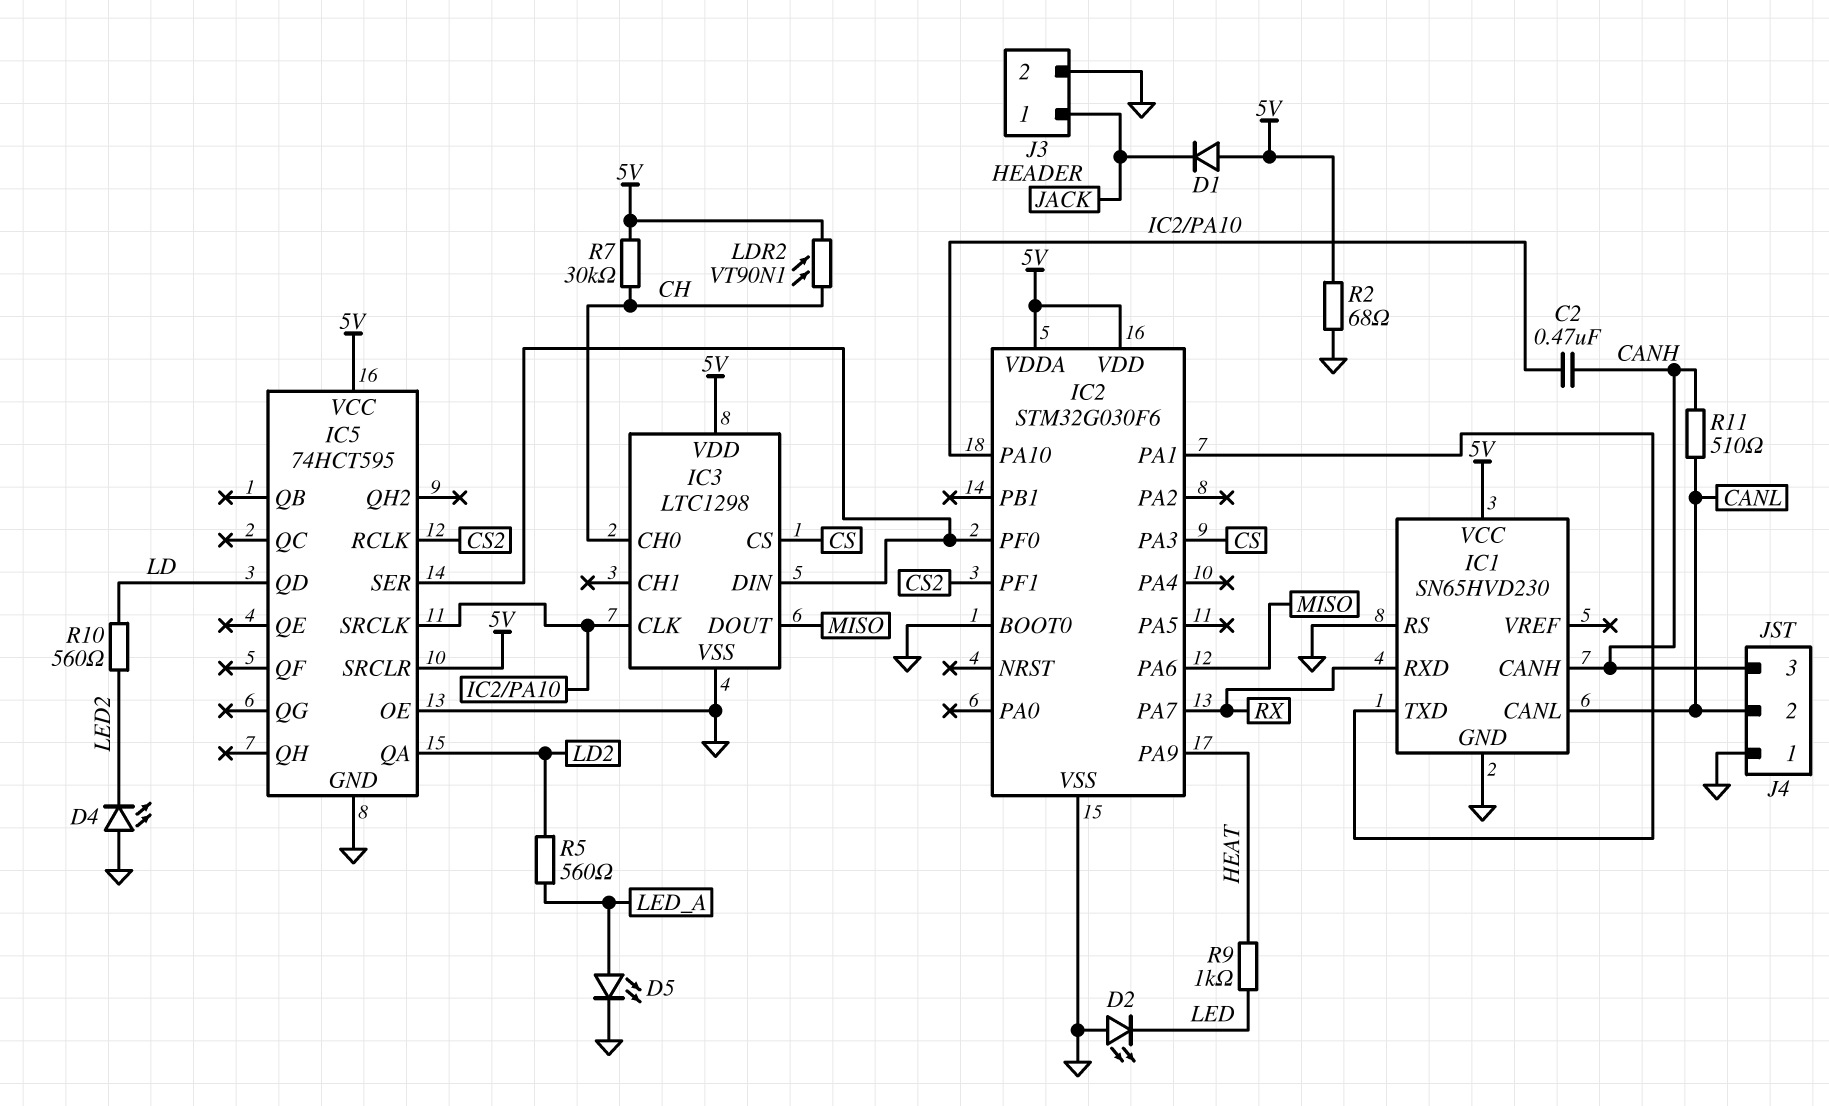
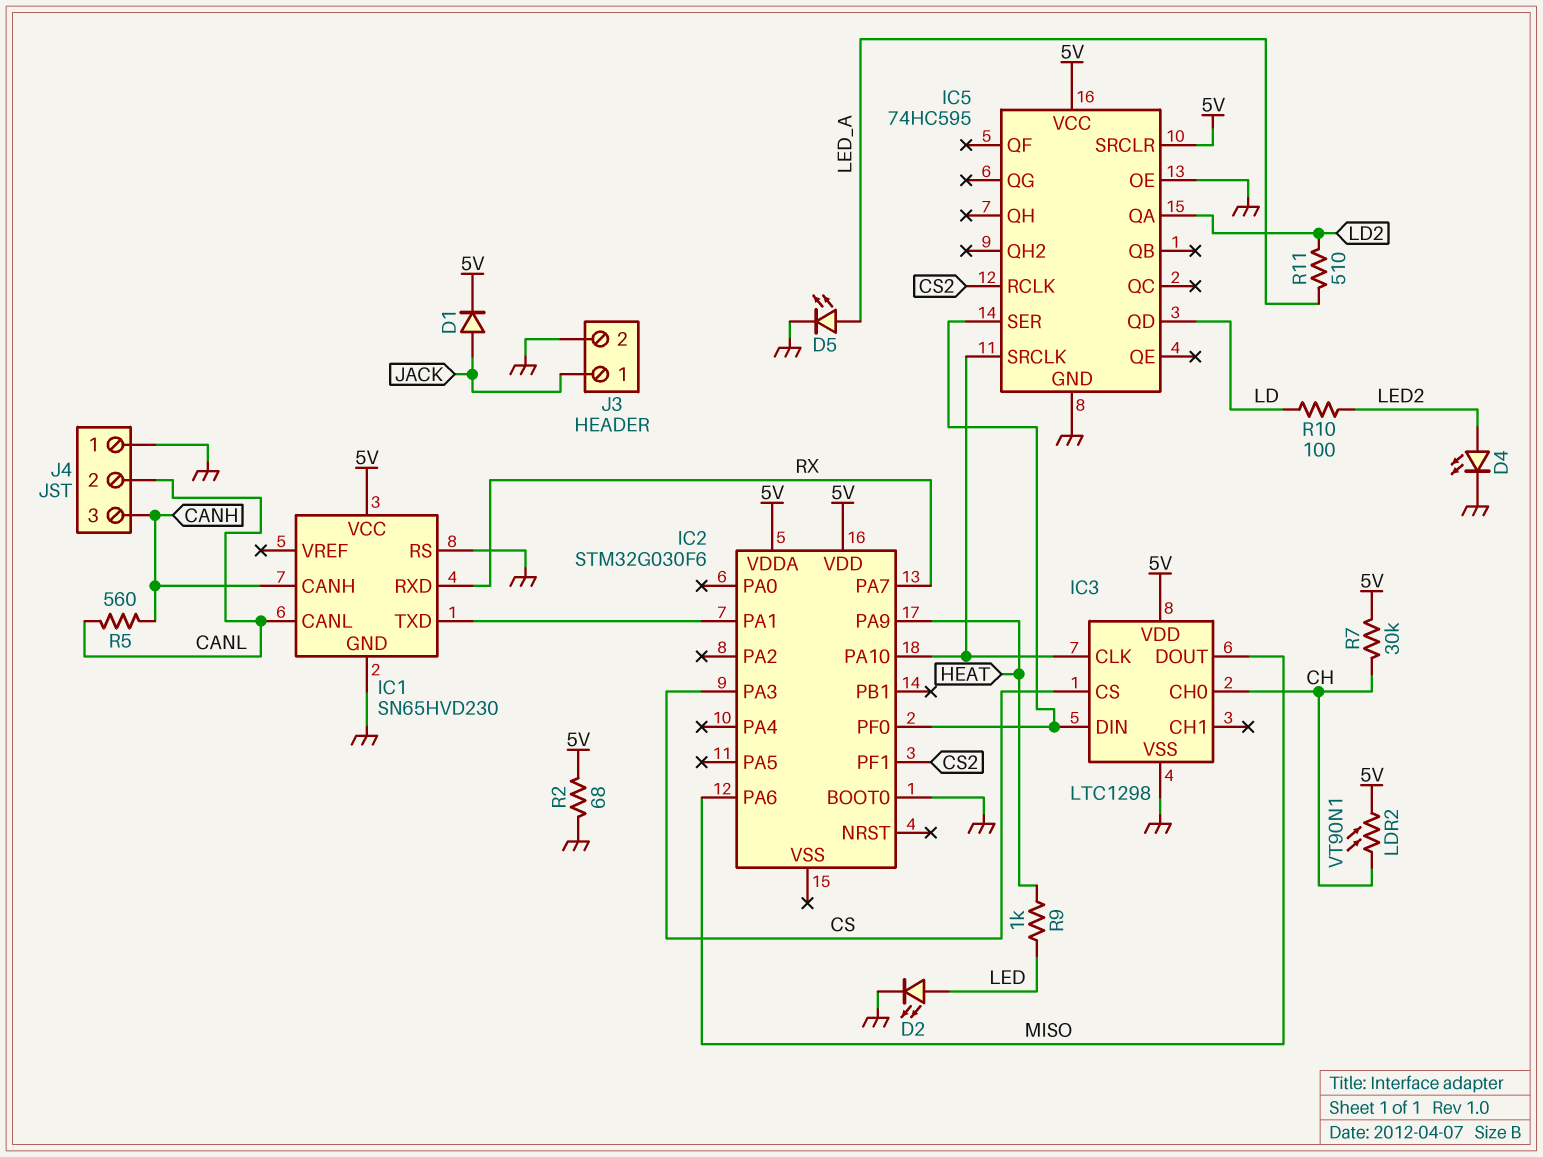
C2: 470nF (CANH, IC2/PA10) -> none
D1: diode (A 5V, K JACK) -> diode (A JACK, K 5V)
D2: LED (A GND, K LED) -> LED (A LED, K GND)
D4: LED (A GND, K LED2) -> LED (A LED2, K GND)
IC2 pin VSS: GND -> none
IC5: 74HCT595 -> 74HC595
R5: 560 (LD2, LED_A) -> 560 (CANH, CANL)
R10: 560 (LD, LED2) -> 100 (LD, LED2)
R11: 510 (CANH, CANL) -> 510 (LD2, LED_A)

